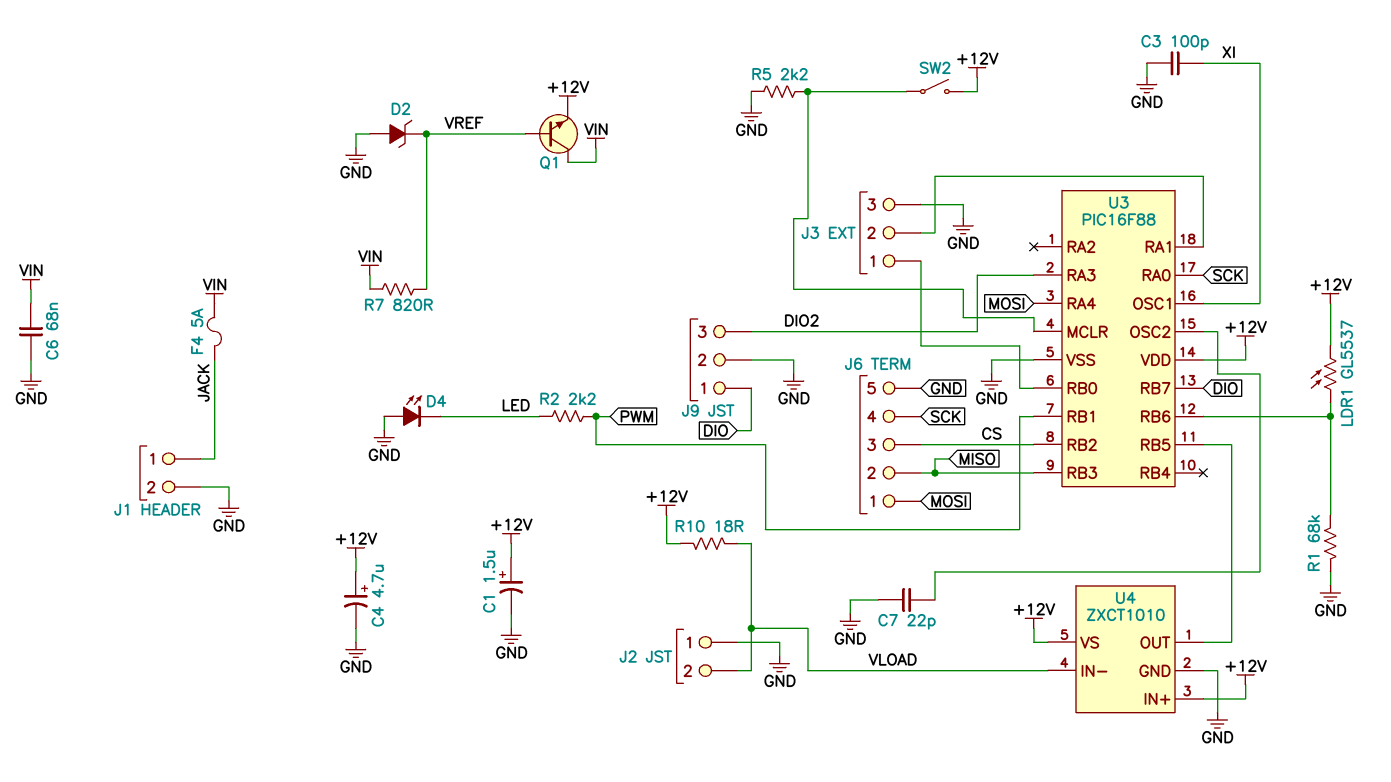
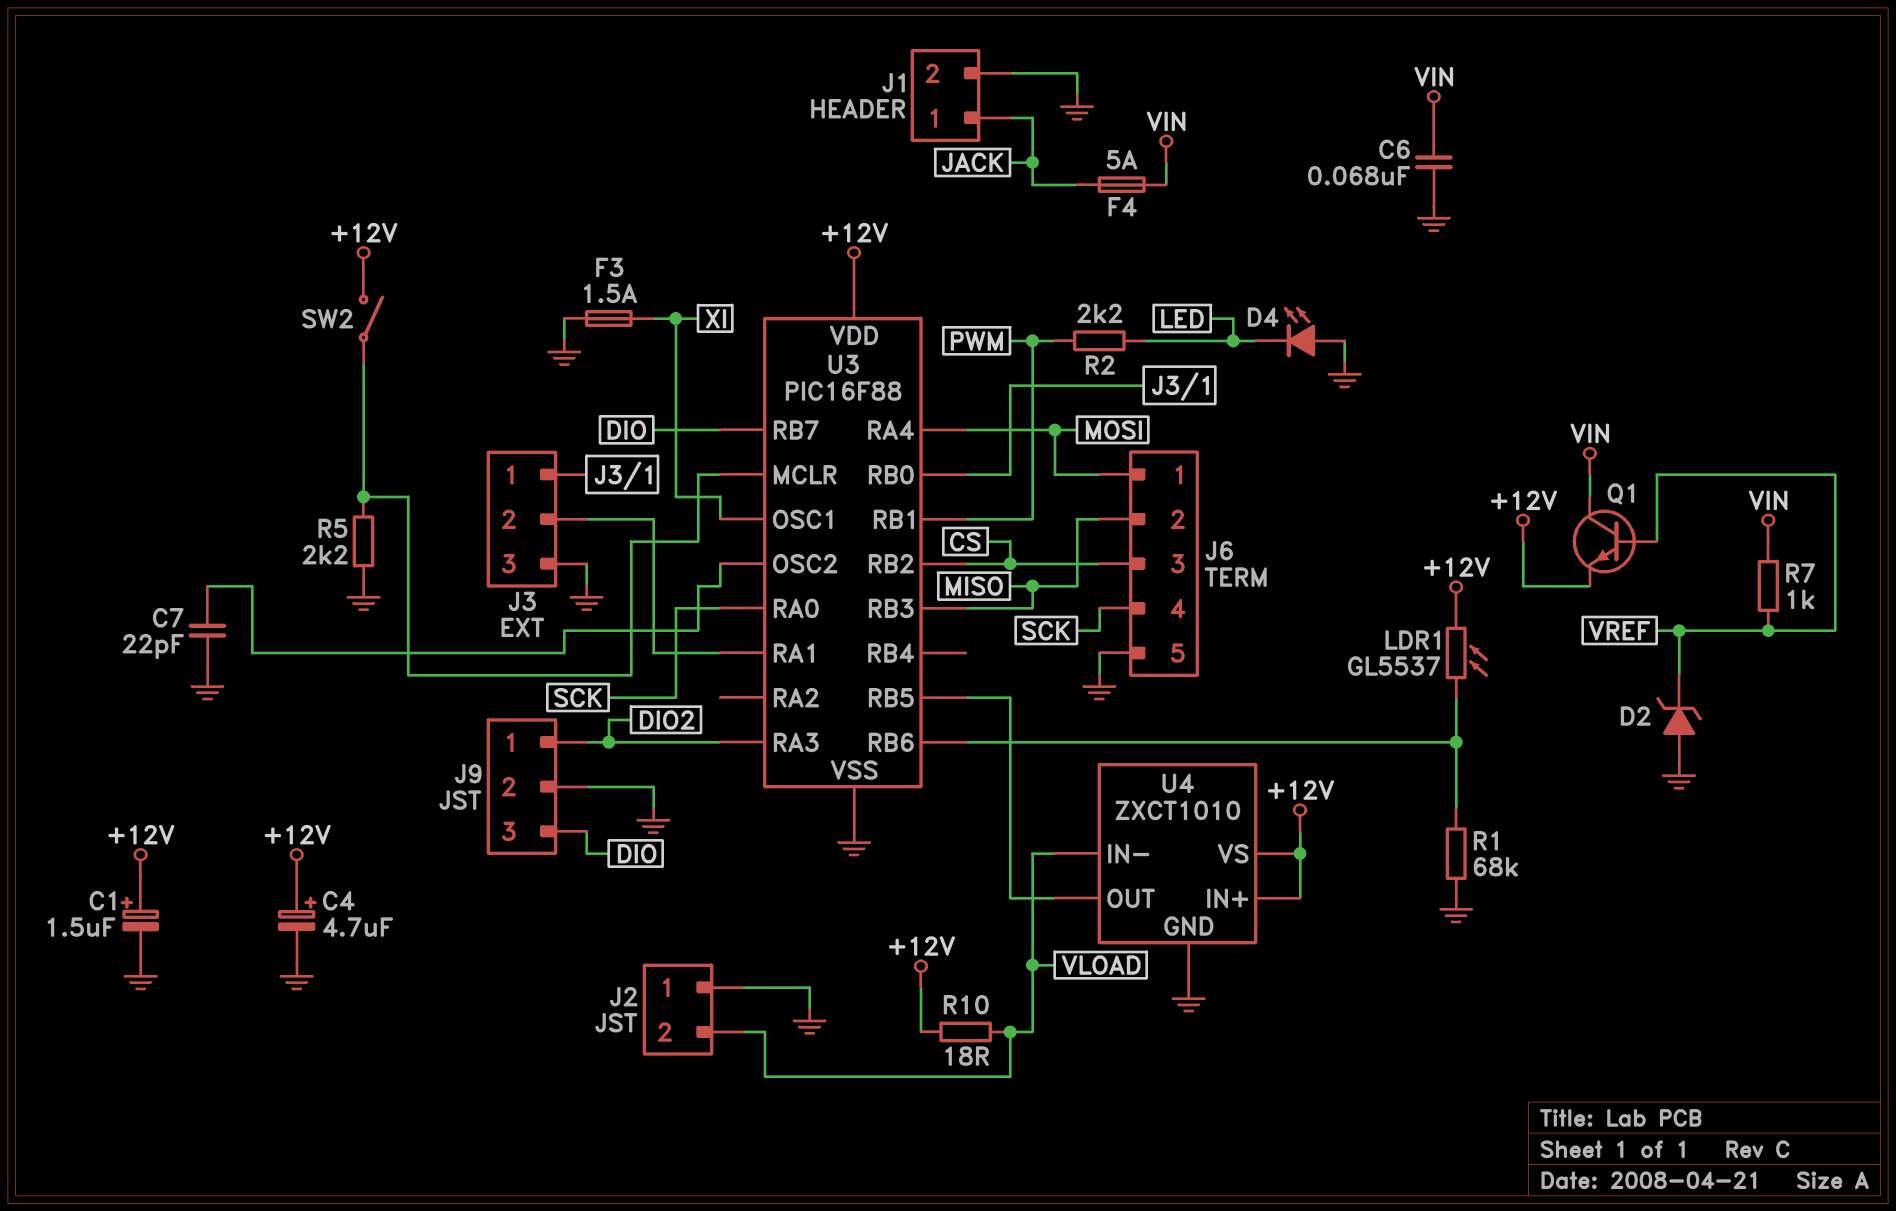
C3: 100pF (GND, XI) -> none
F3: none -> 1.5A (GND, XI)
J9 pin 1: DIO -> DIO2
J9 pin 3: DIO2 -> DIO
R7: 820 (VIN, VREF) -> 1k (VIN, VREF)

